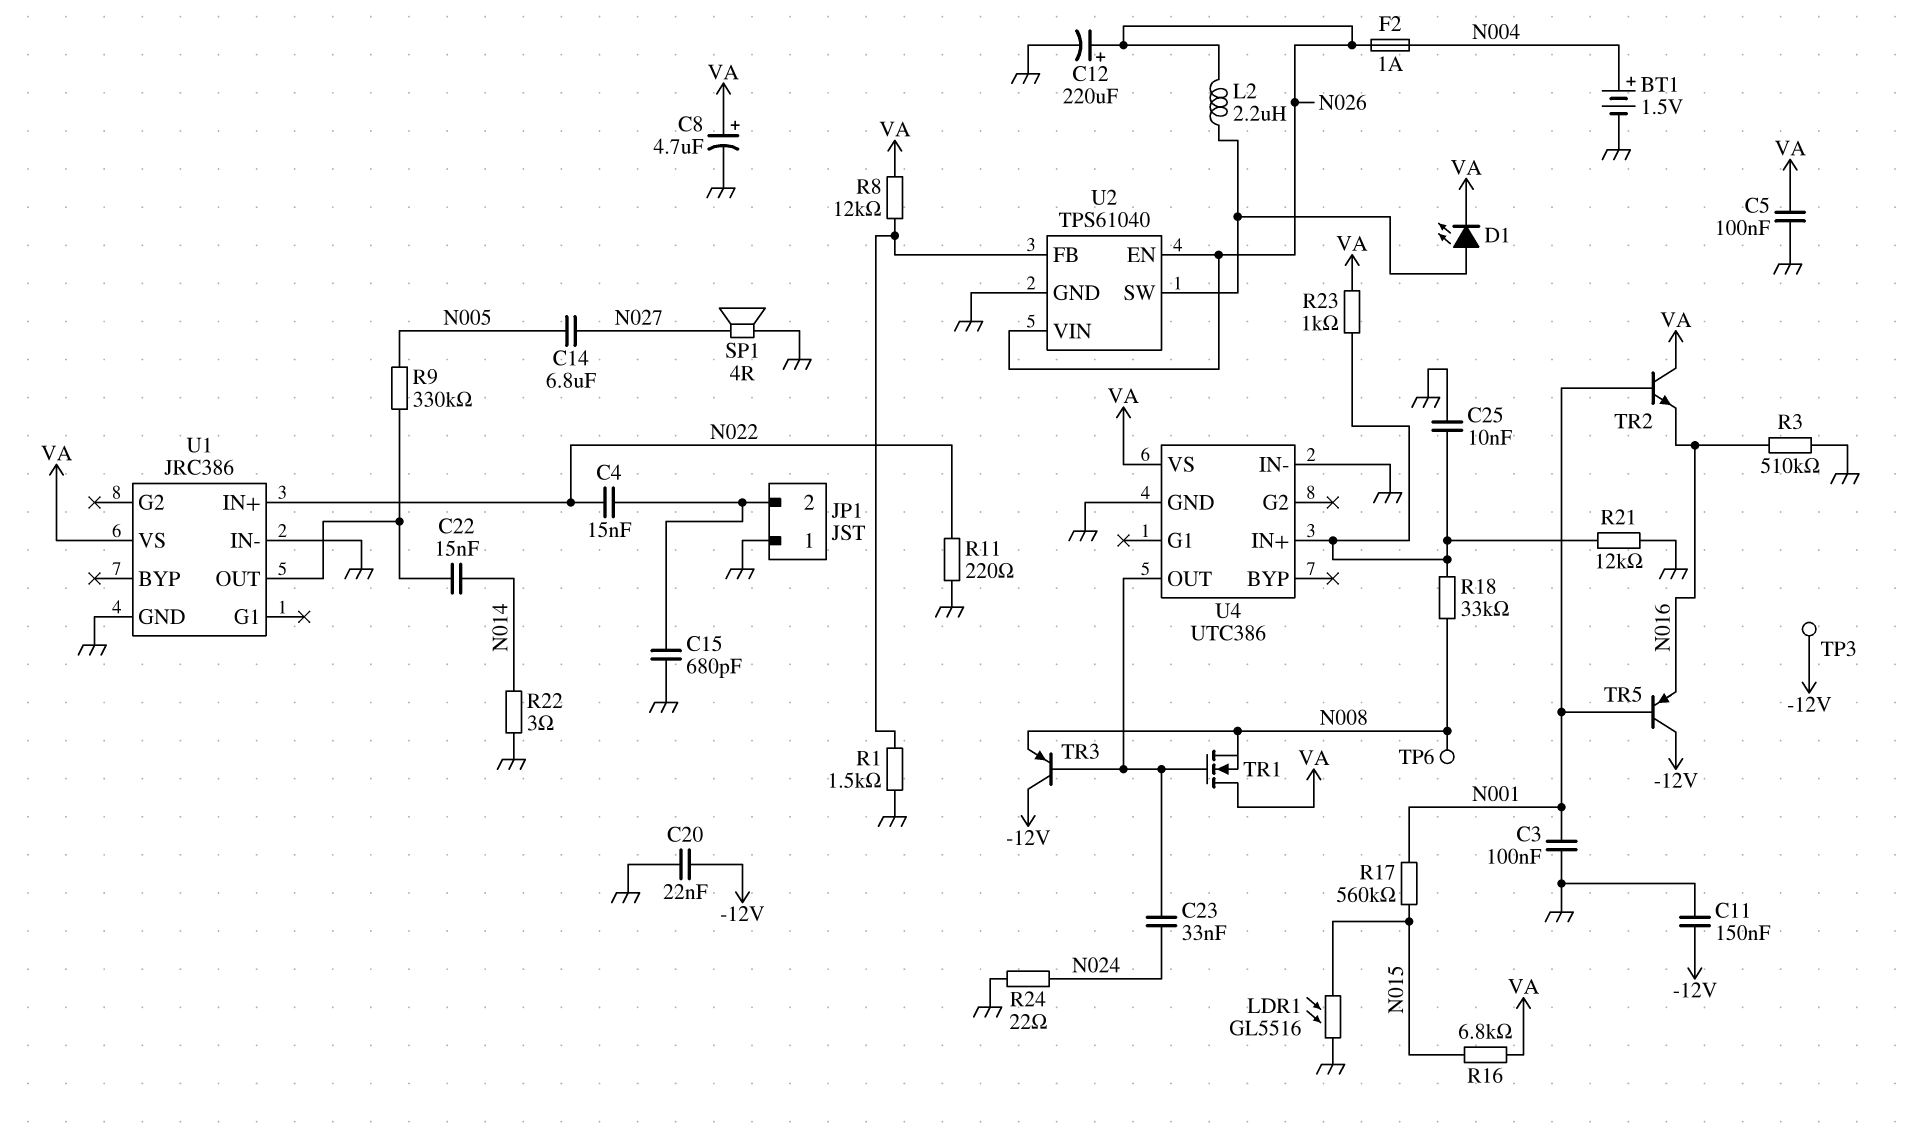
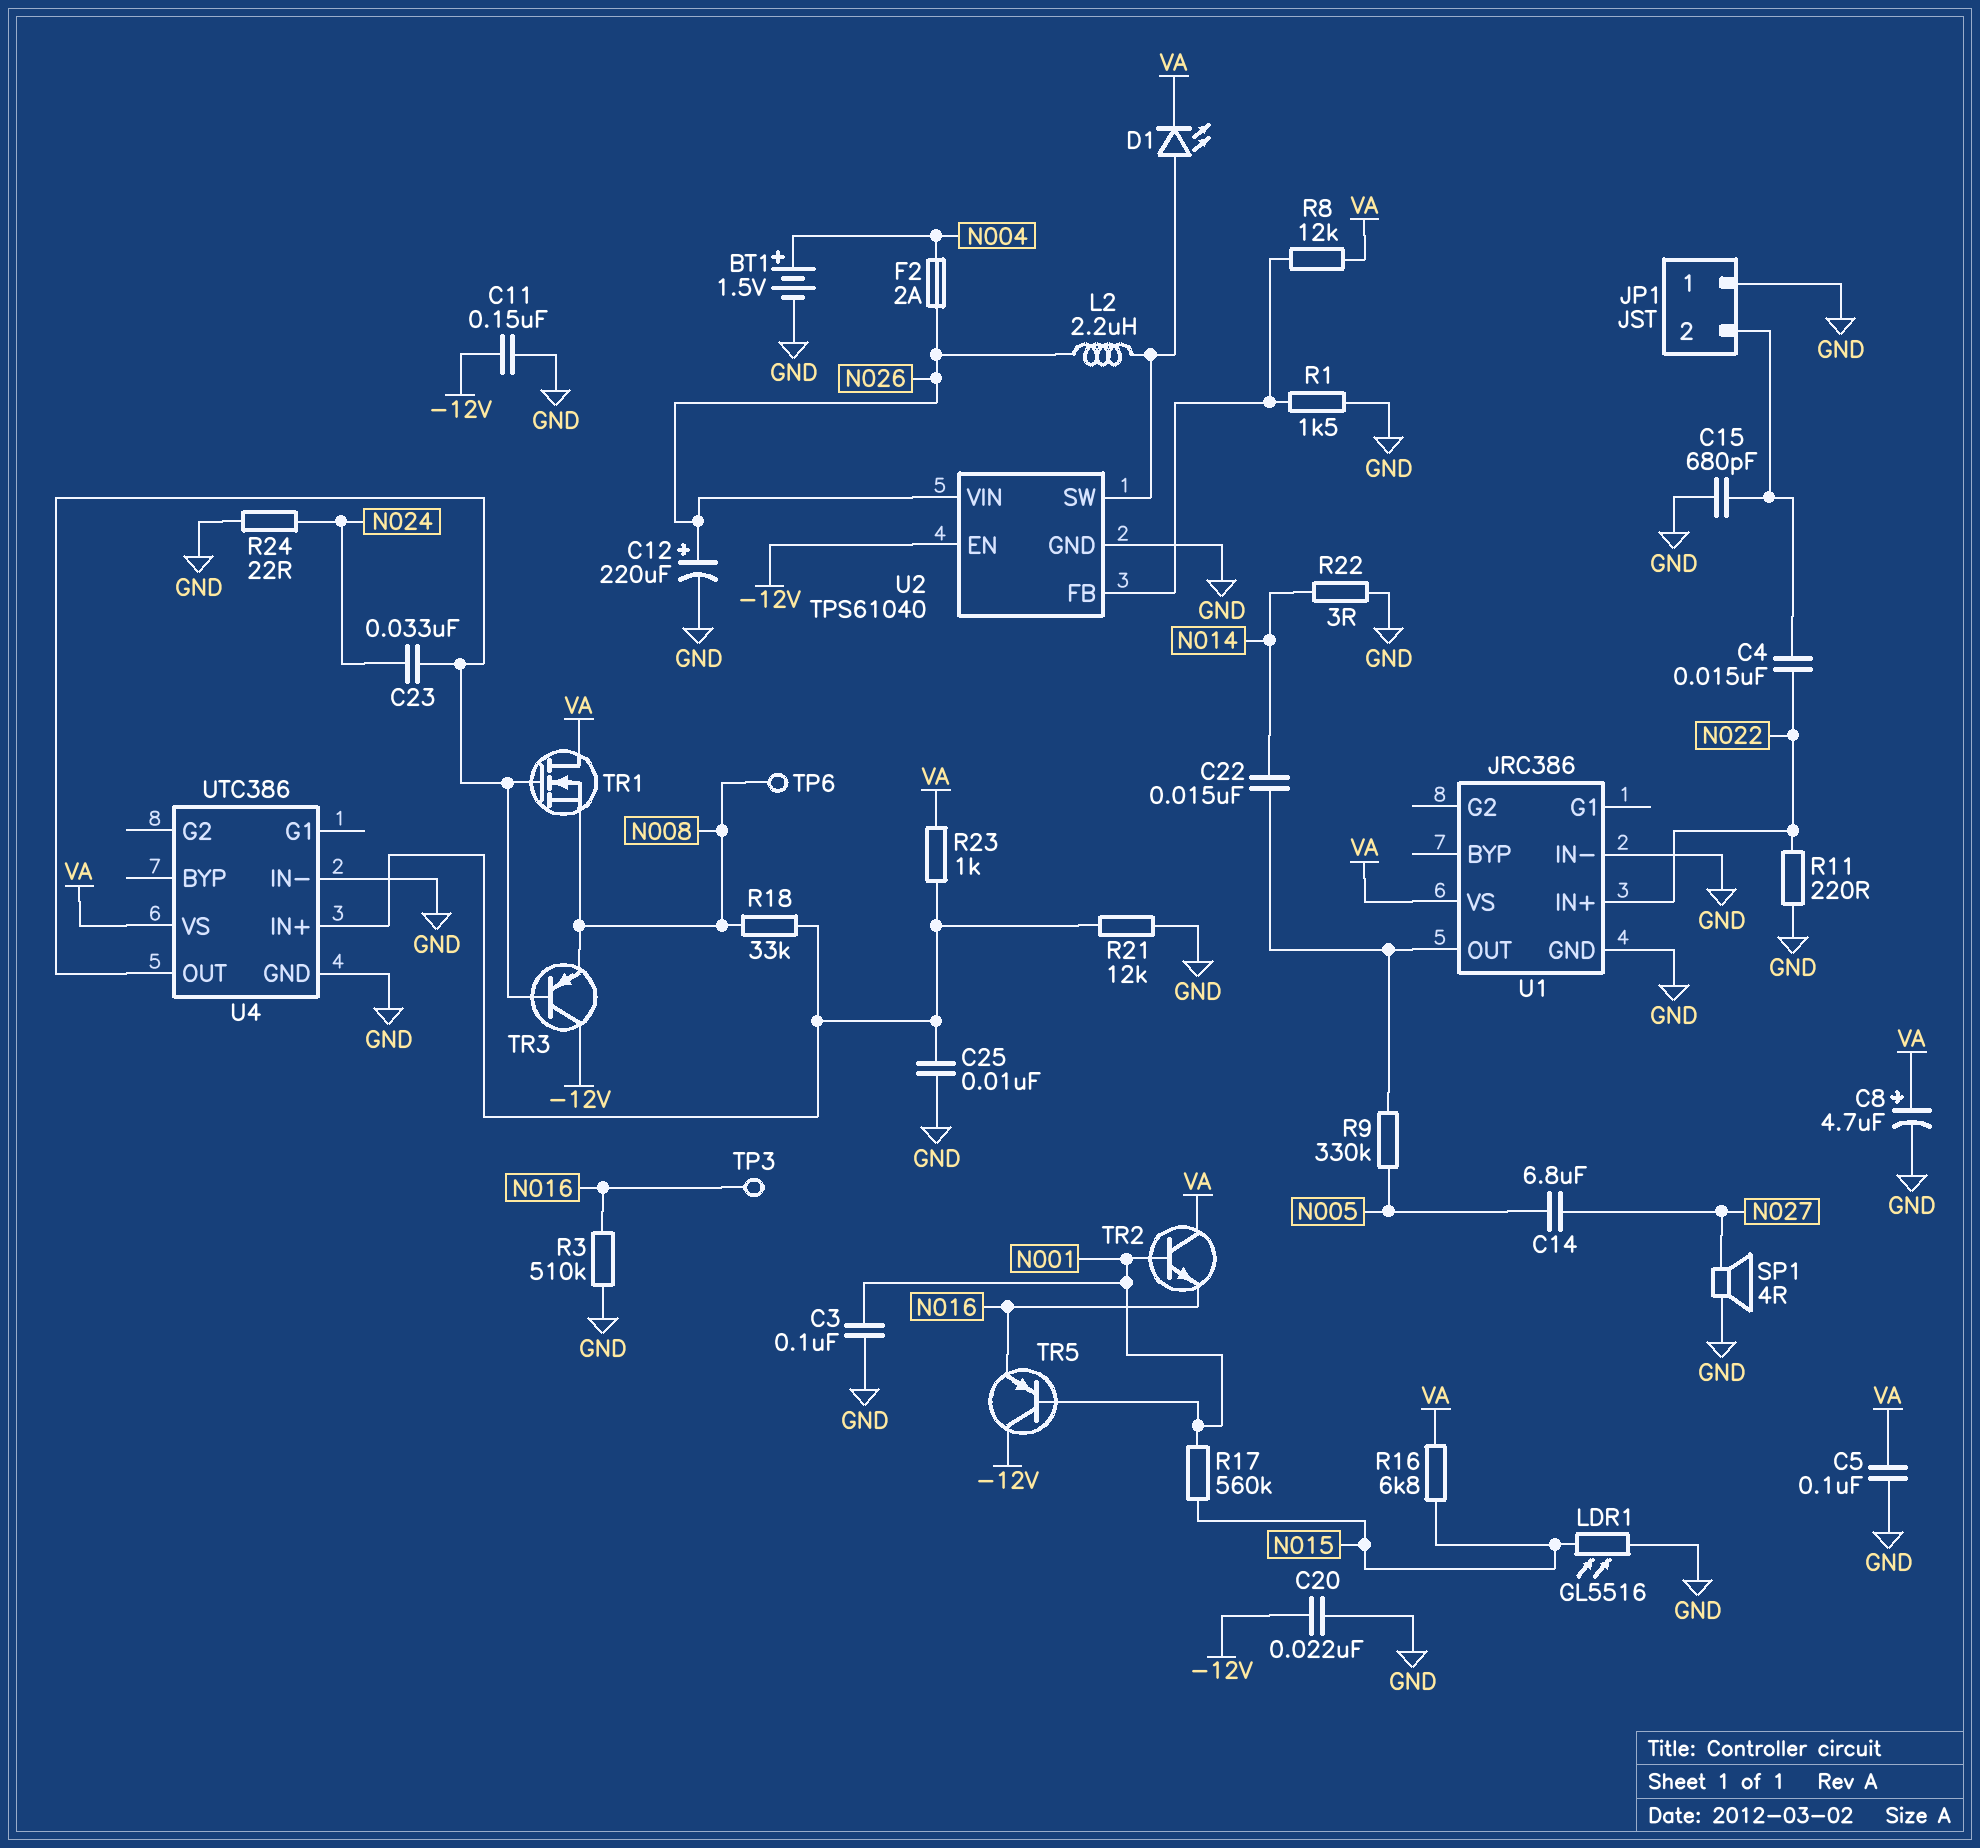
F2: 1A (N004, N026) -> 2A (N004, N026)
TP3: test point (-12V) -> test point (N016)
U2 pin EN: N026 -> -12V

